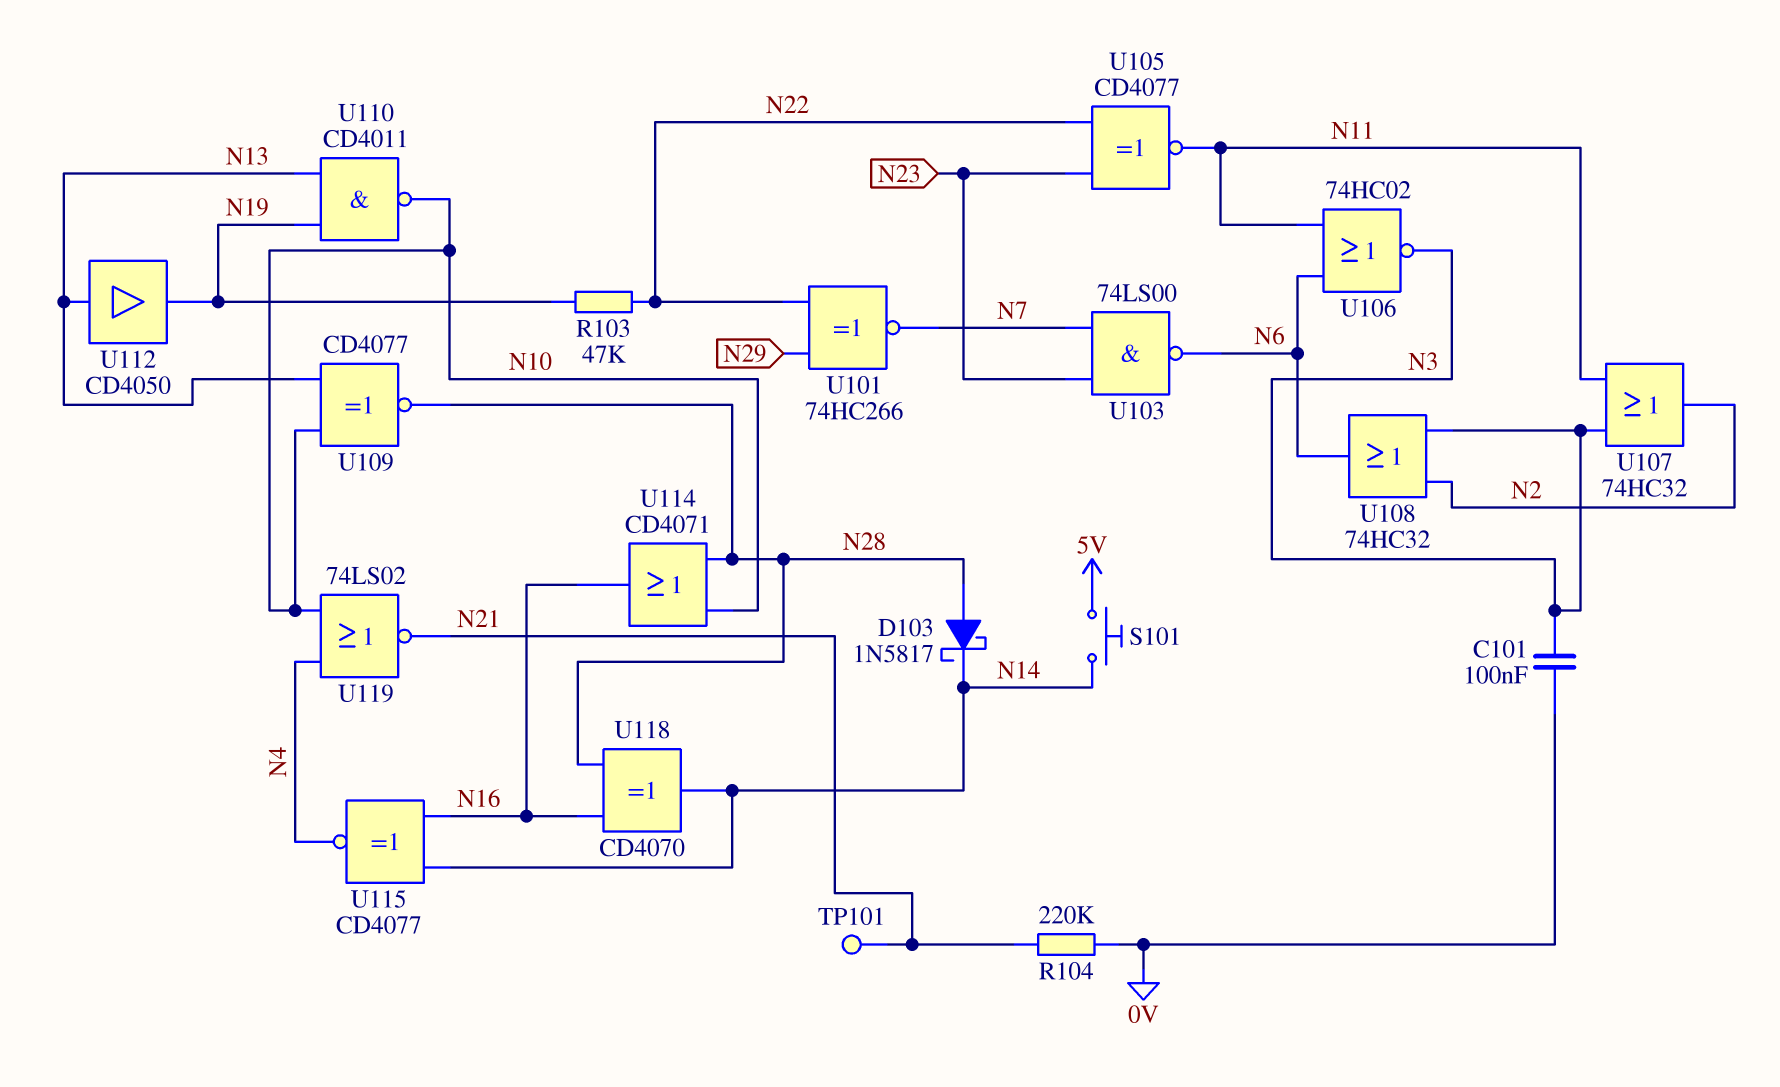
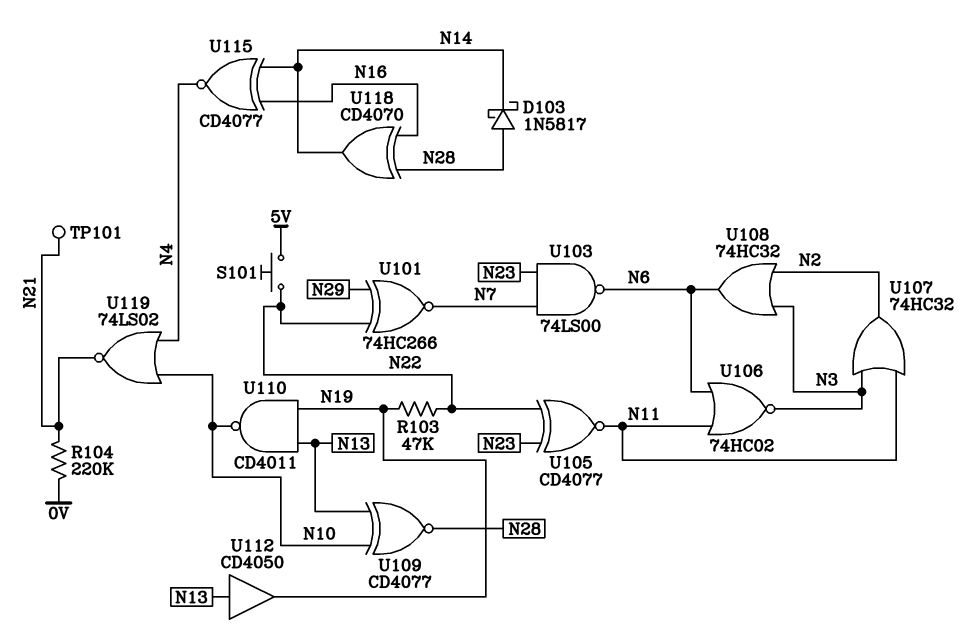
C101: 100nF (0V, N3) -> none
S101: button (5V, N14) -> button (5V, N22)
U114: OR CD4071 (in N10, in N28, out N16) -> none

